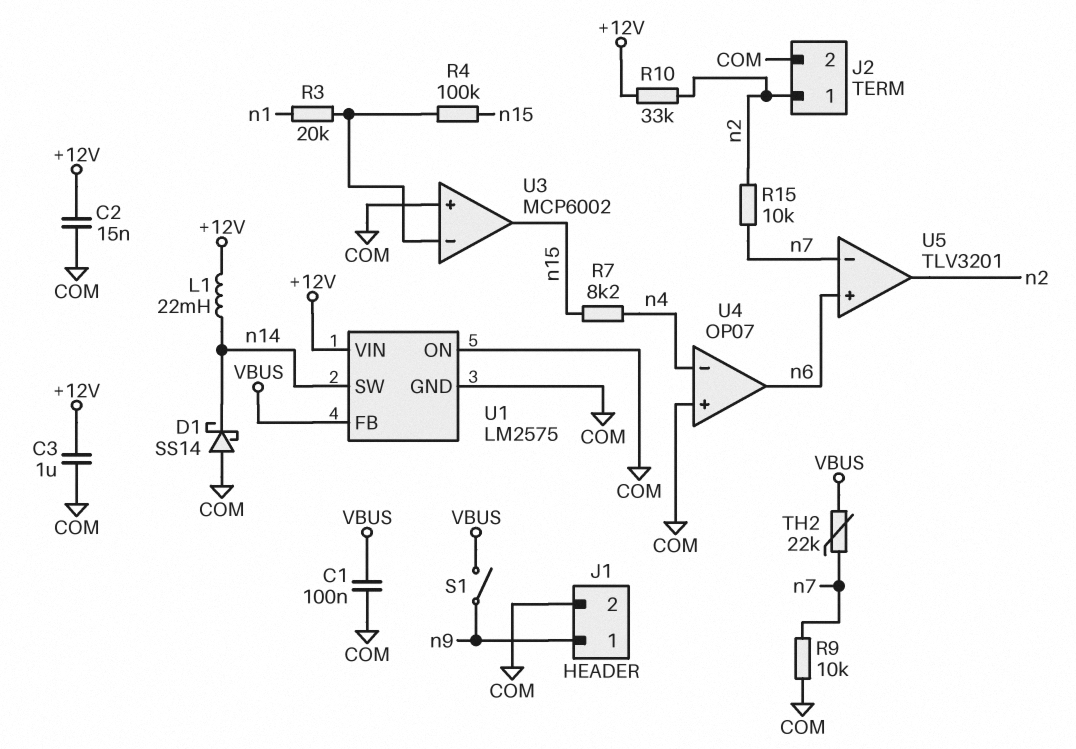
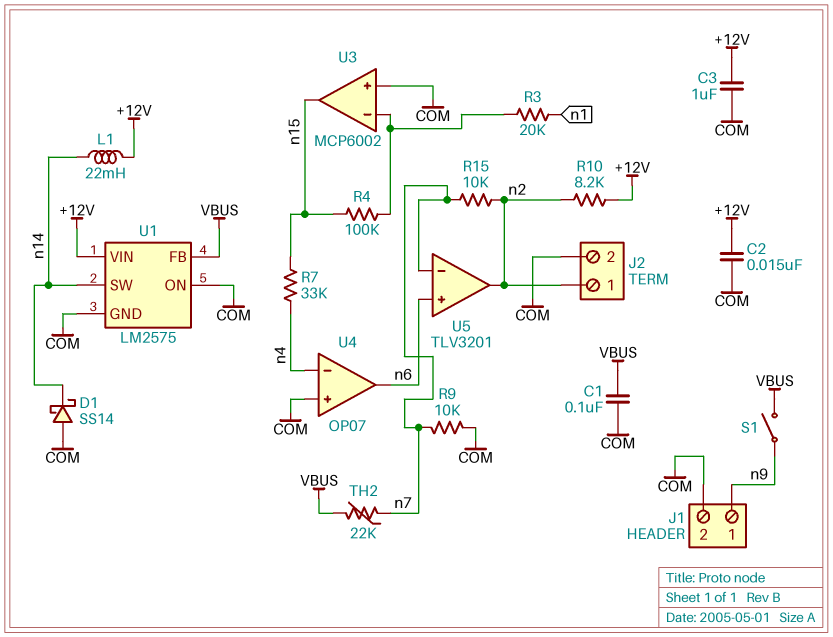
R7: 8.2k (n4, n15) -> 33k (n4, n15)
R10: 33k (+12V, n2) -> 8.2k (+12V, n2)

